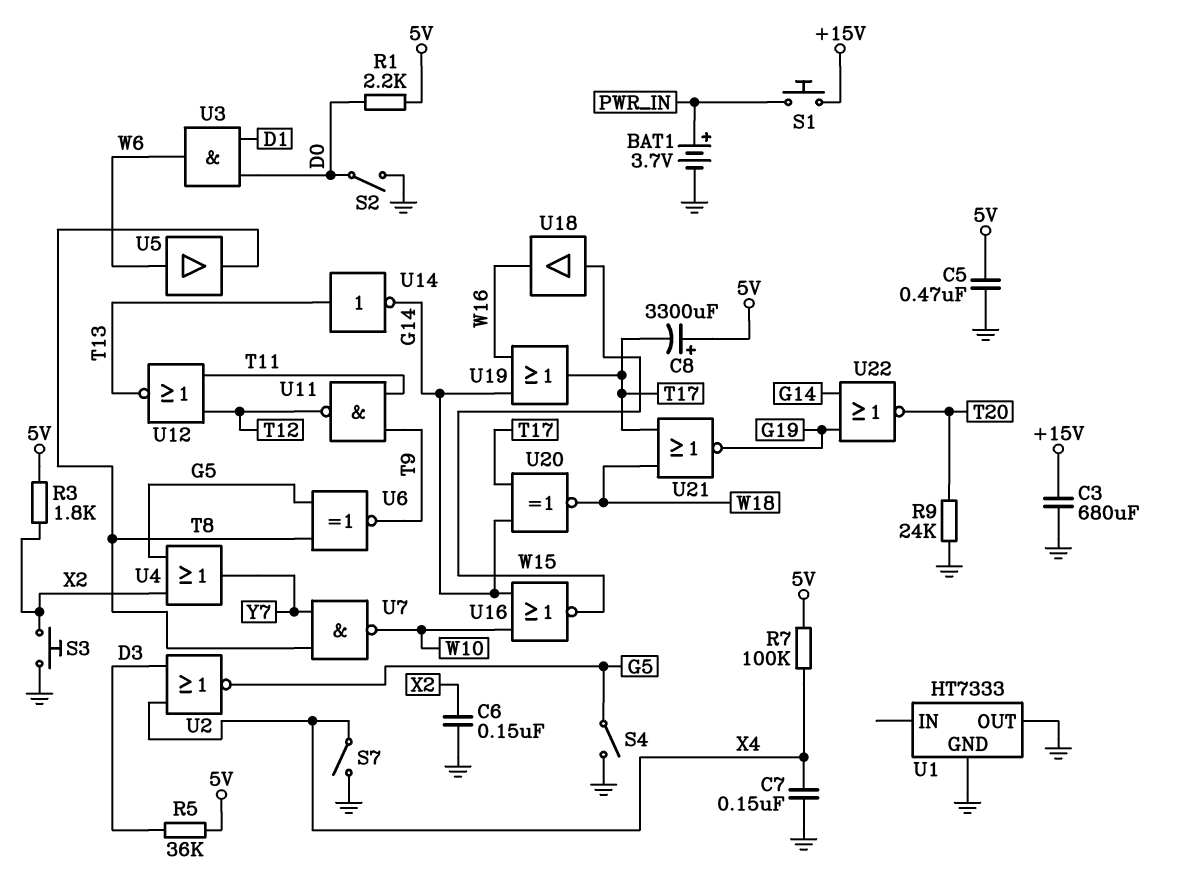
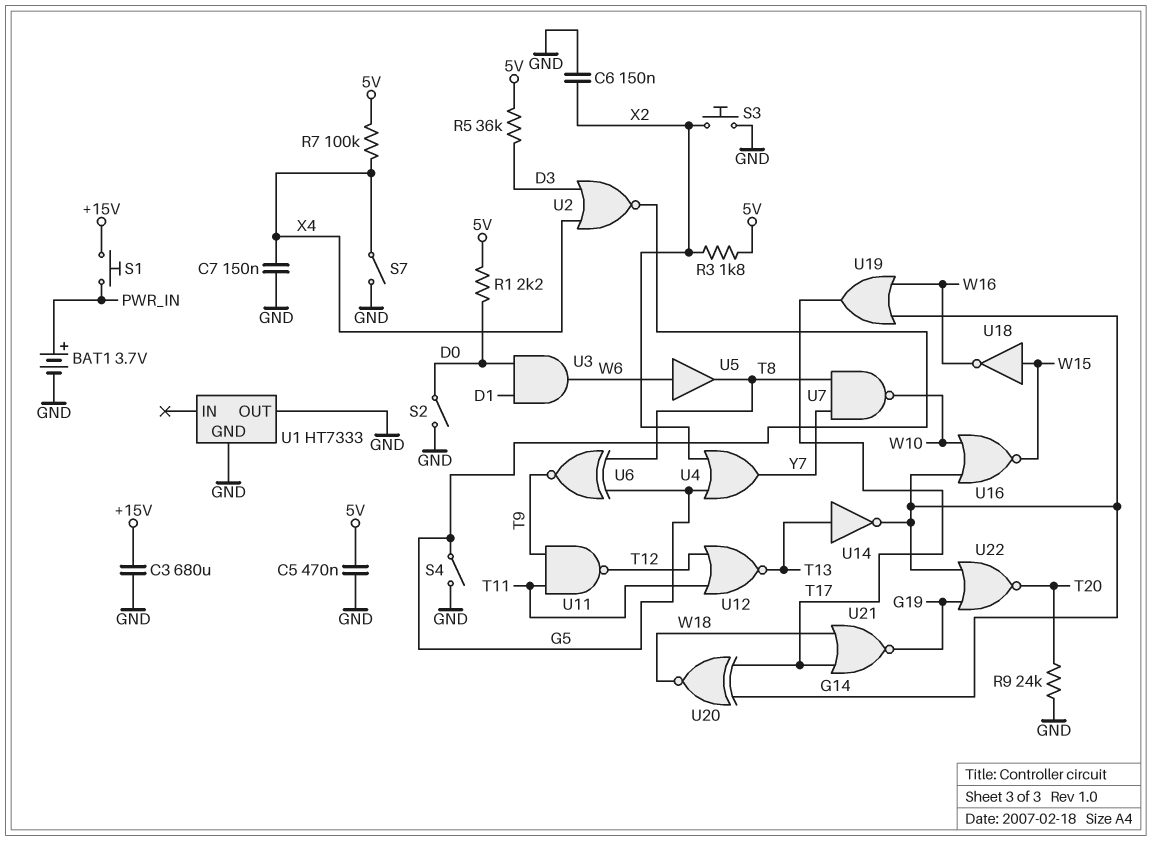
C8: 3300uF (plus 5V, minus T17) -> none
U18: buffer (in W15, out W16) -> NOT (in W15, out W16)

